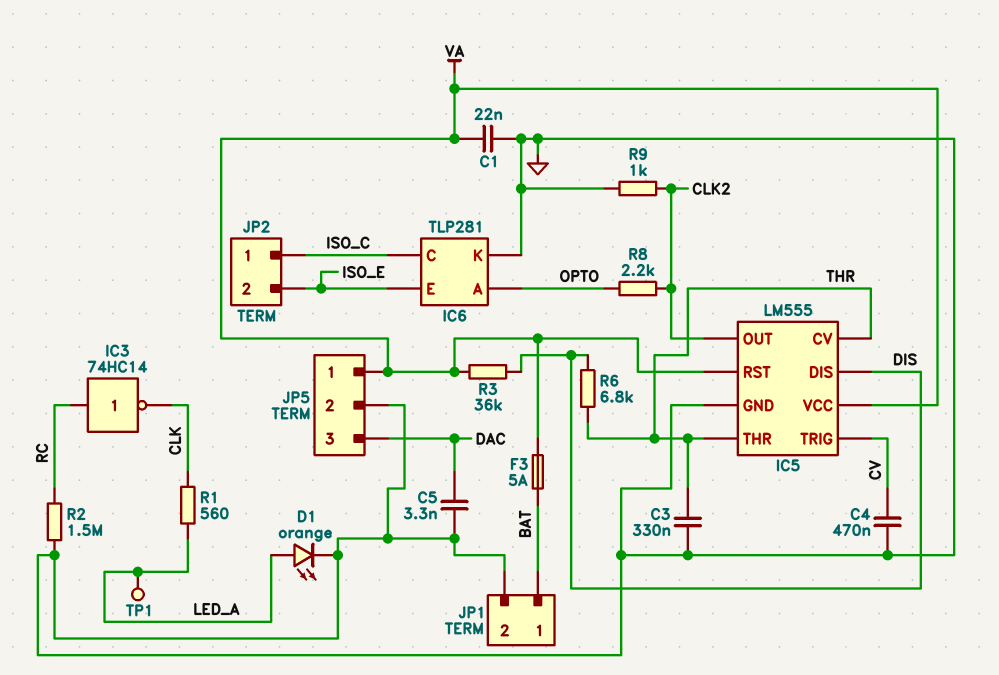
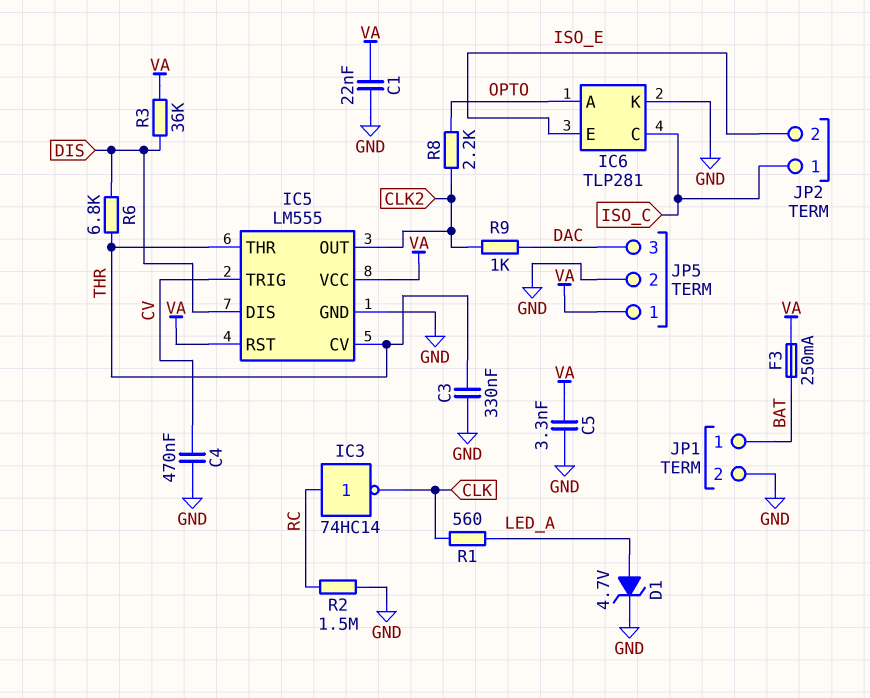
C5: 3.3nF (DAC, GND) -> 3.3nF (GND, VA)
D1: LED orange (A LED_A, K GND) -> zener 4.7V (A LED_A, K GND)
F3: 5A (BAT, VA) -> 250mA (BAT, VA)
R9: 1k (CLK2, GND) -> 1k (CLK2, DAC)
TP1: test point (LED_A) -> none

